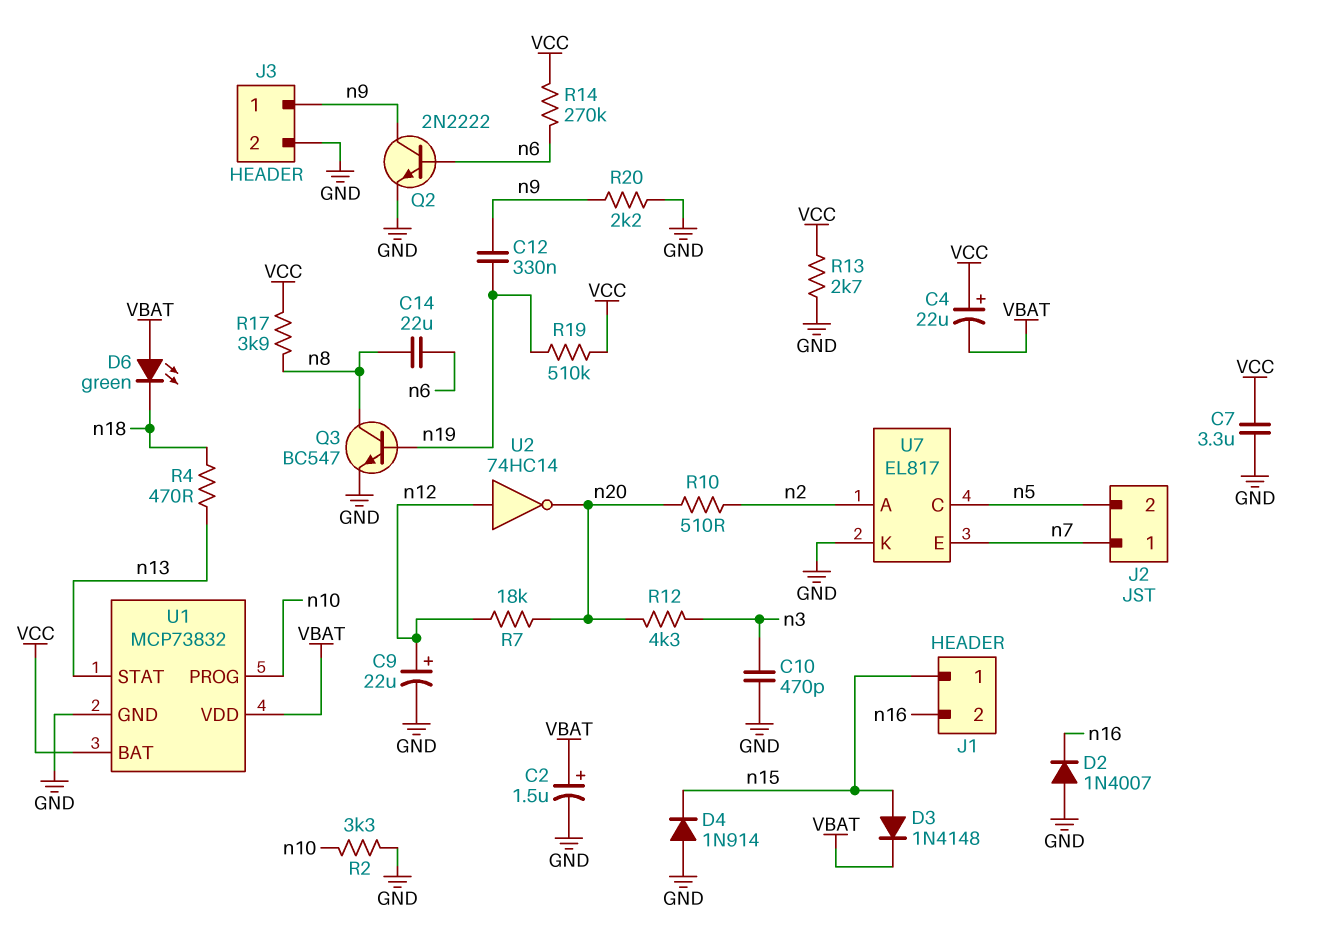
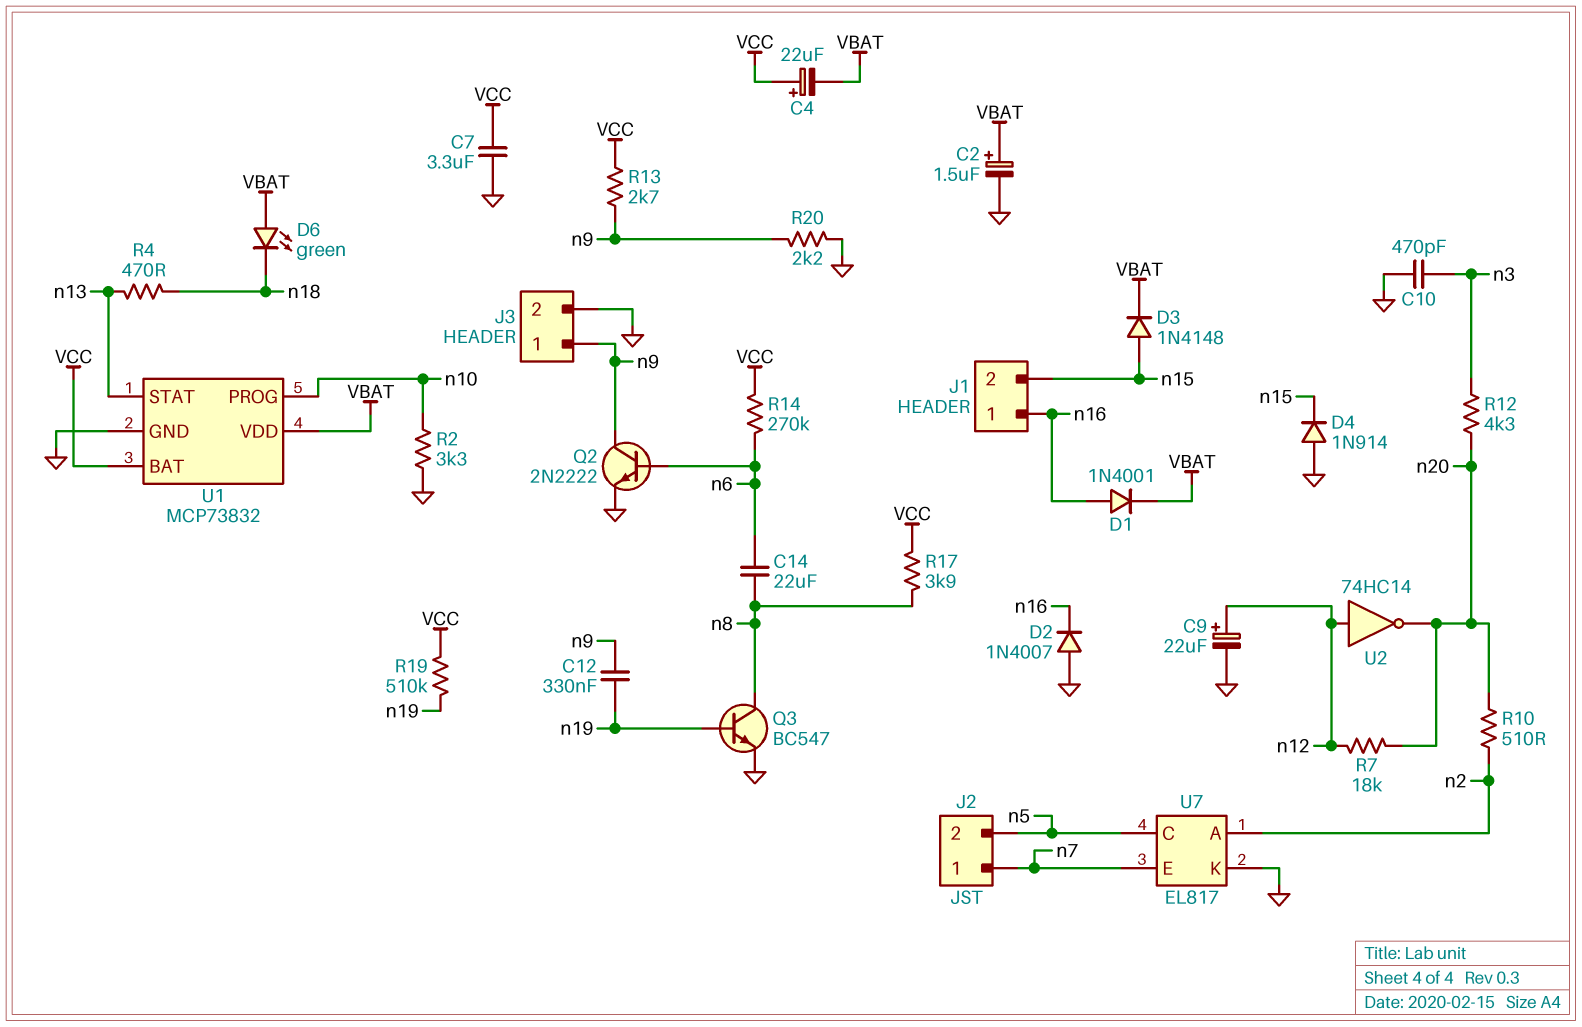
D1: none -> diode 1N4001 (A n16, K VBAT)
J1 pin 1: n15 -> n16
J1 pin 2: n16 -> n15
R13: 2.7k (GND, VCC) -> 2.7k (VCC, n9)

